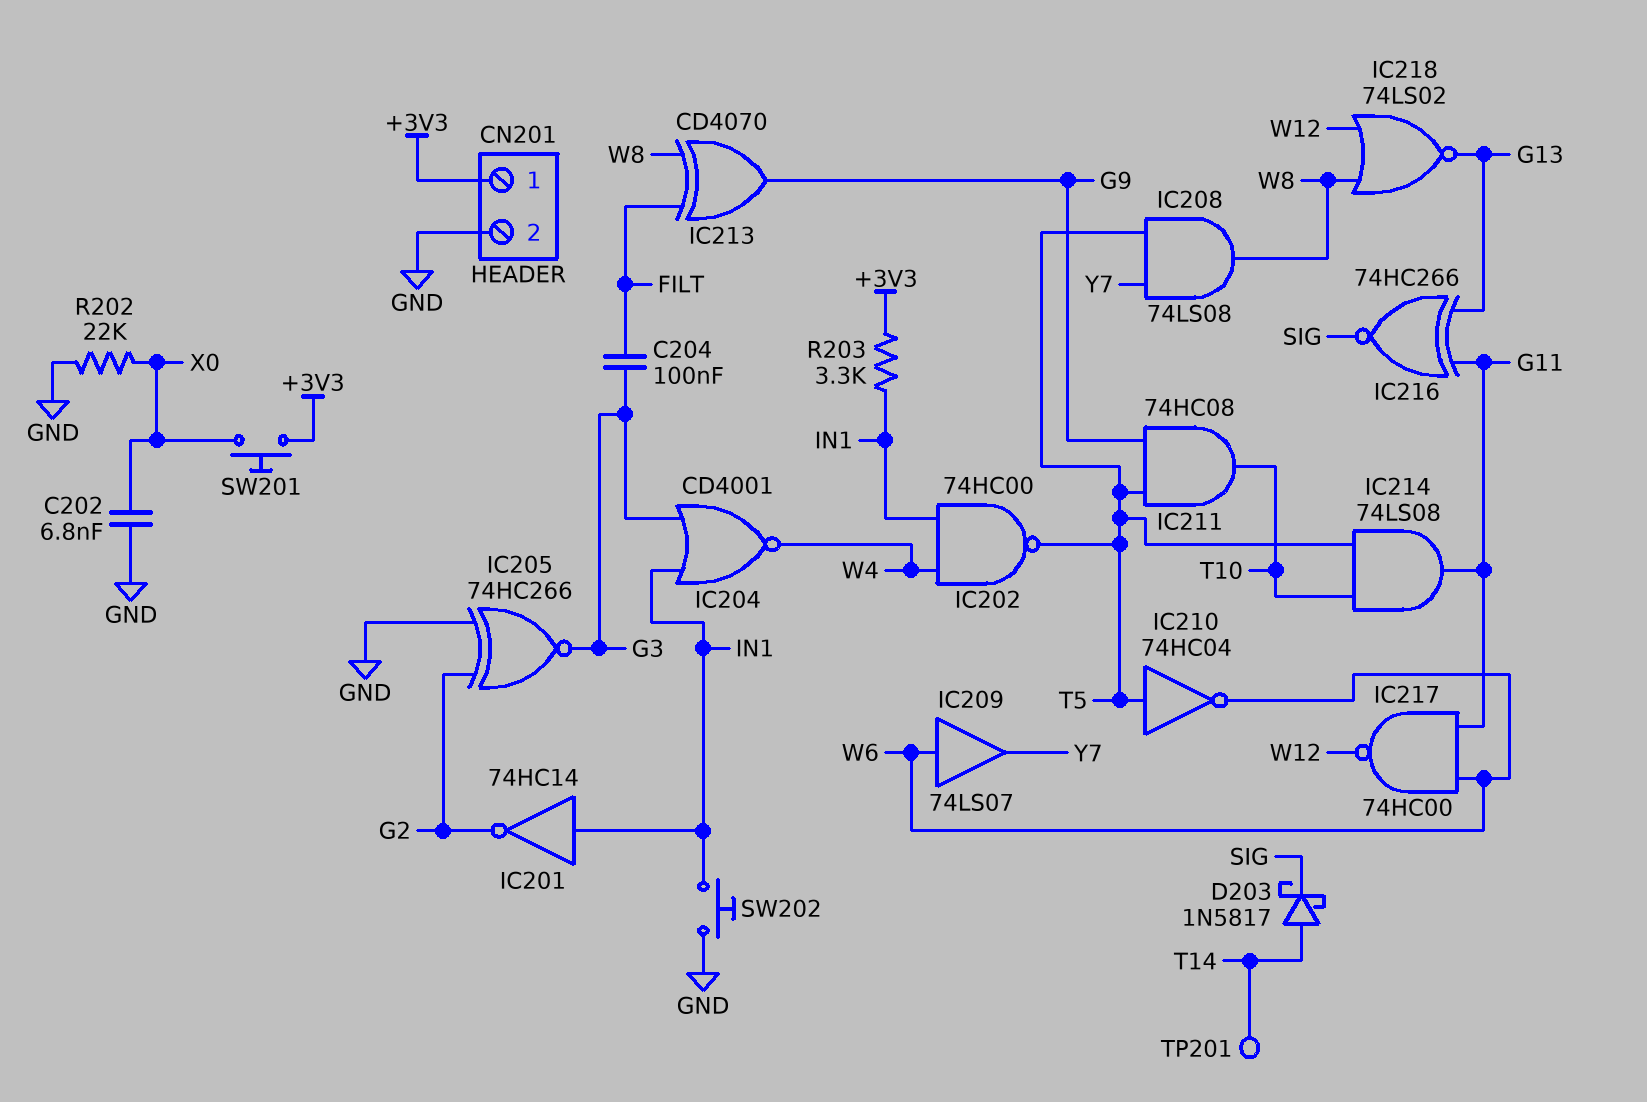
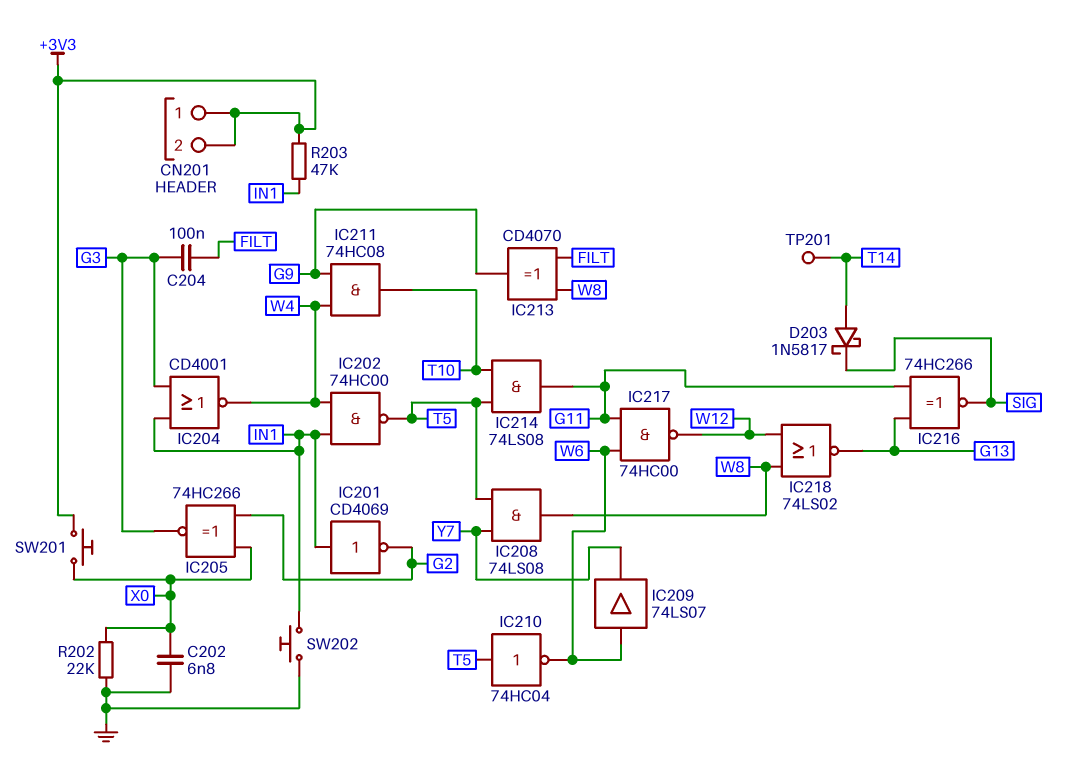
CN201 pin 2: GND -> +3V3
IC201: NOT 74HC14 (in IN1, out G2) -> NOT CD4069 (in IN1, out G2)
IC205: XNOR 74HC266 (in G2, in GND, out G3) -> XNOR 74HC266 (in G2, in X0, out G3)
IC211: AND 74HC08 (in G9, in T5, out T10) -> AND 74HC08 (in G9, in W4, out T10)
R203: 3.3k (+3V3, IN1) -> 47k (+3V3, IN1)

